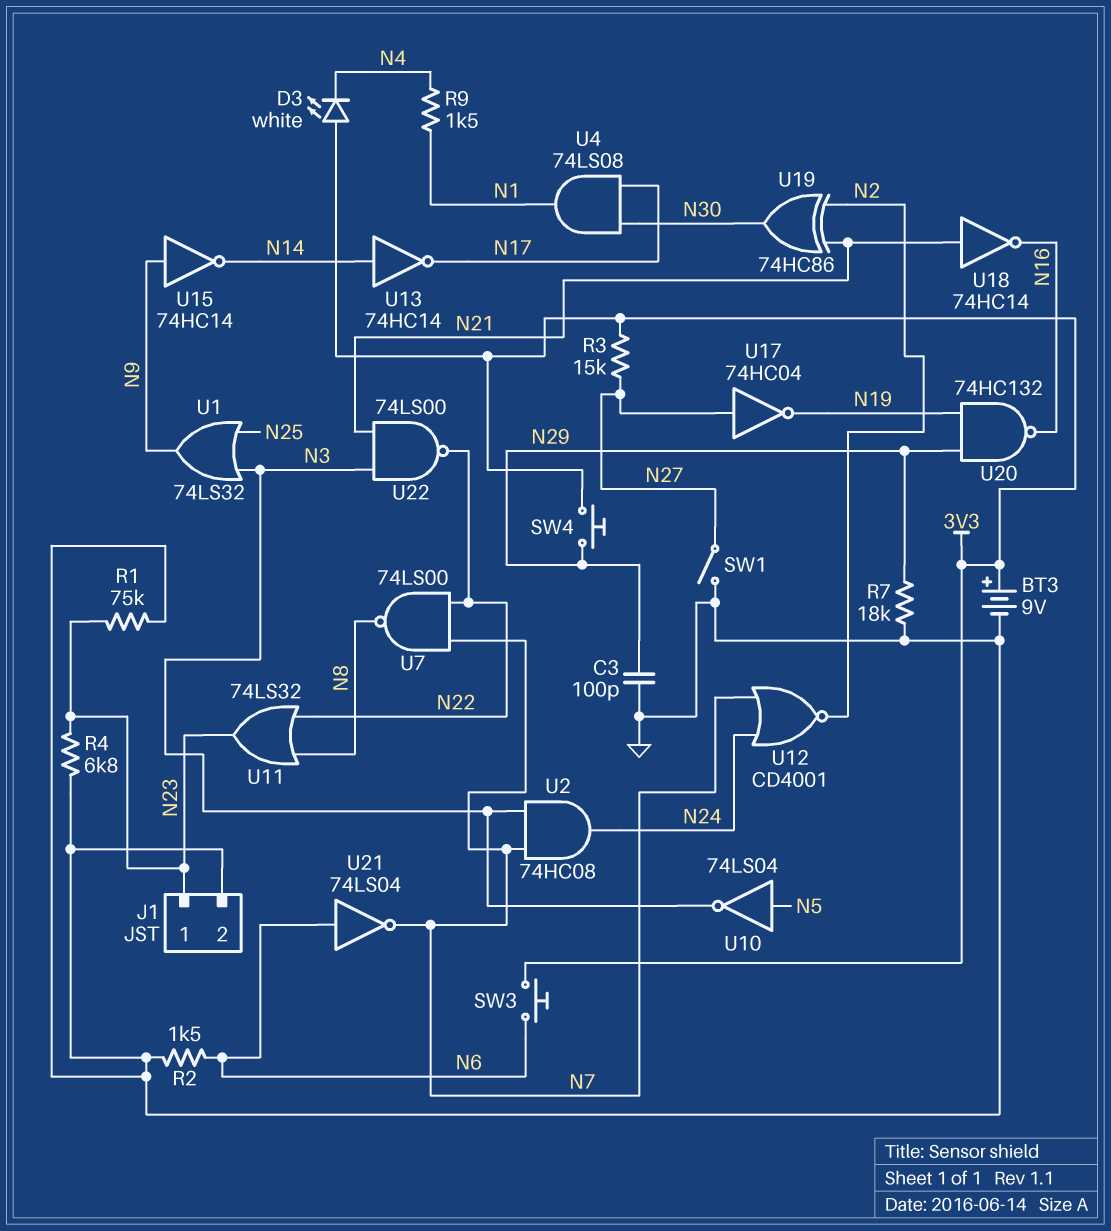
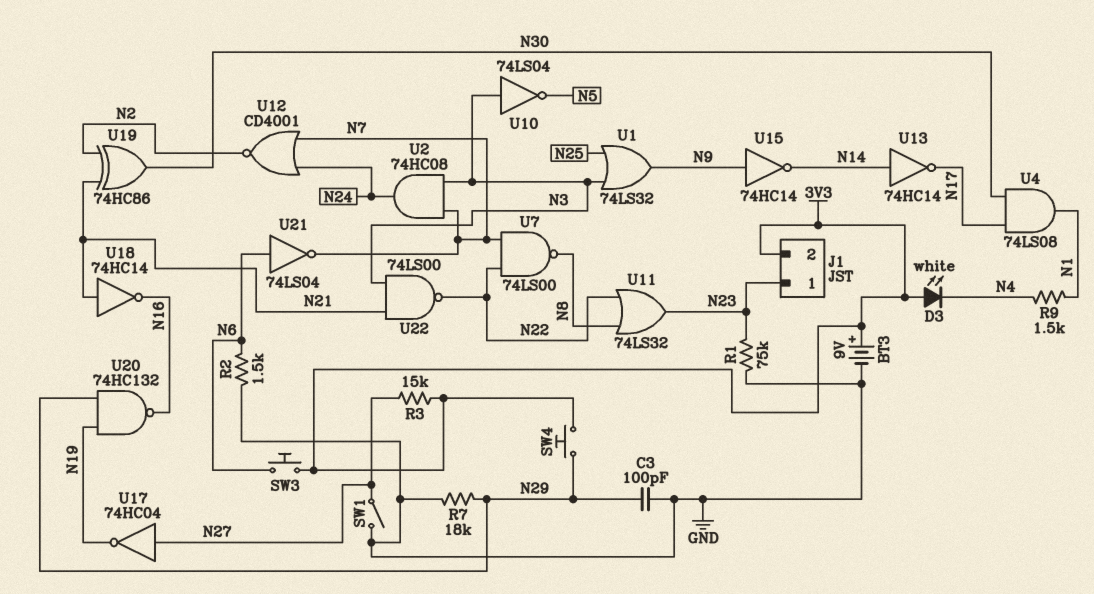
J1 pin 2: GND -> 3V3
R4: 6.8k (GND, N23) -> none
U10: NOT 74LS04 (in N5, out N3) -> NOT 74LS04 (in N3, out N5)

